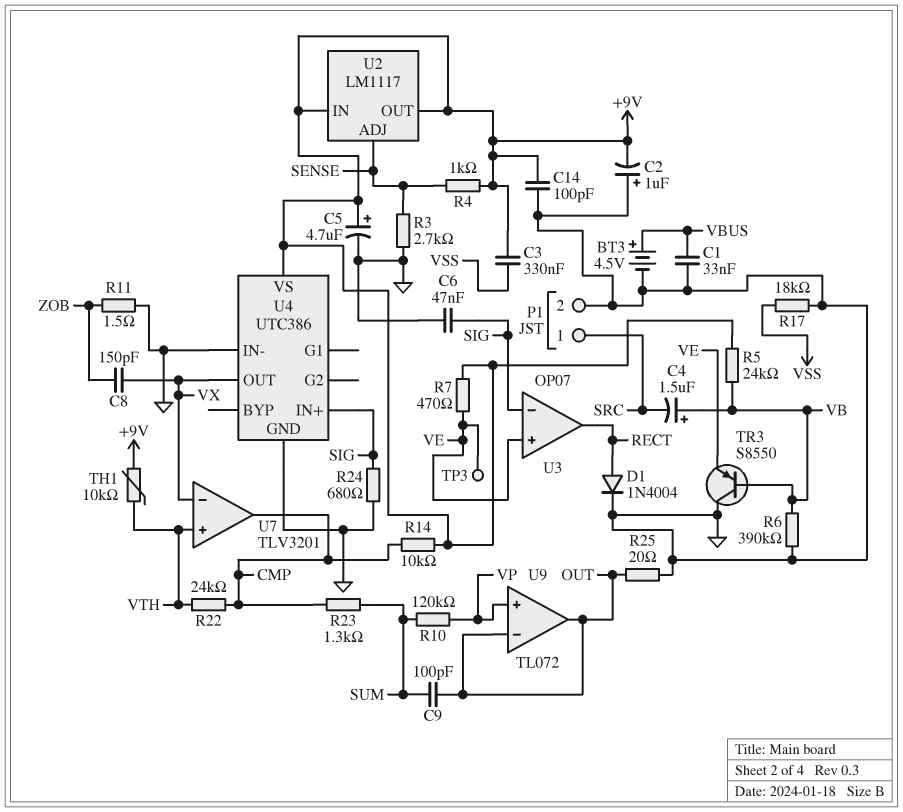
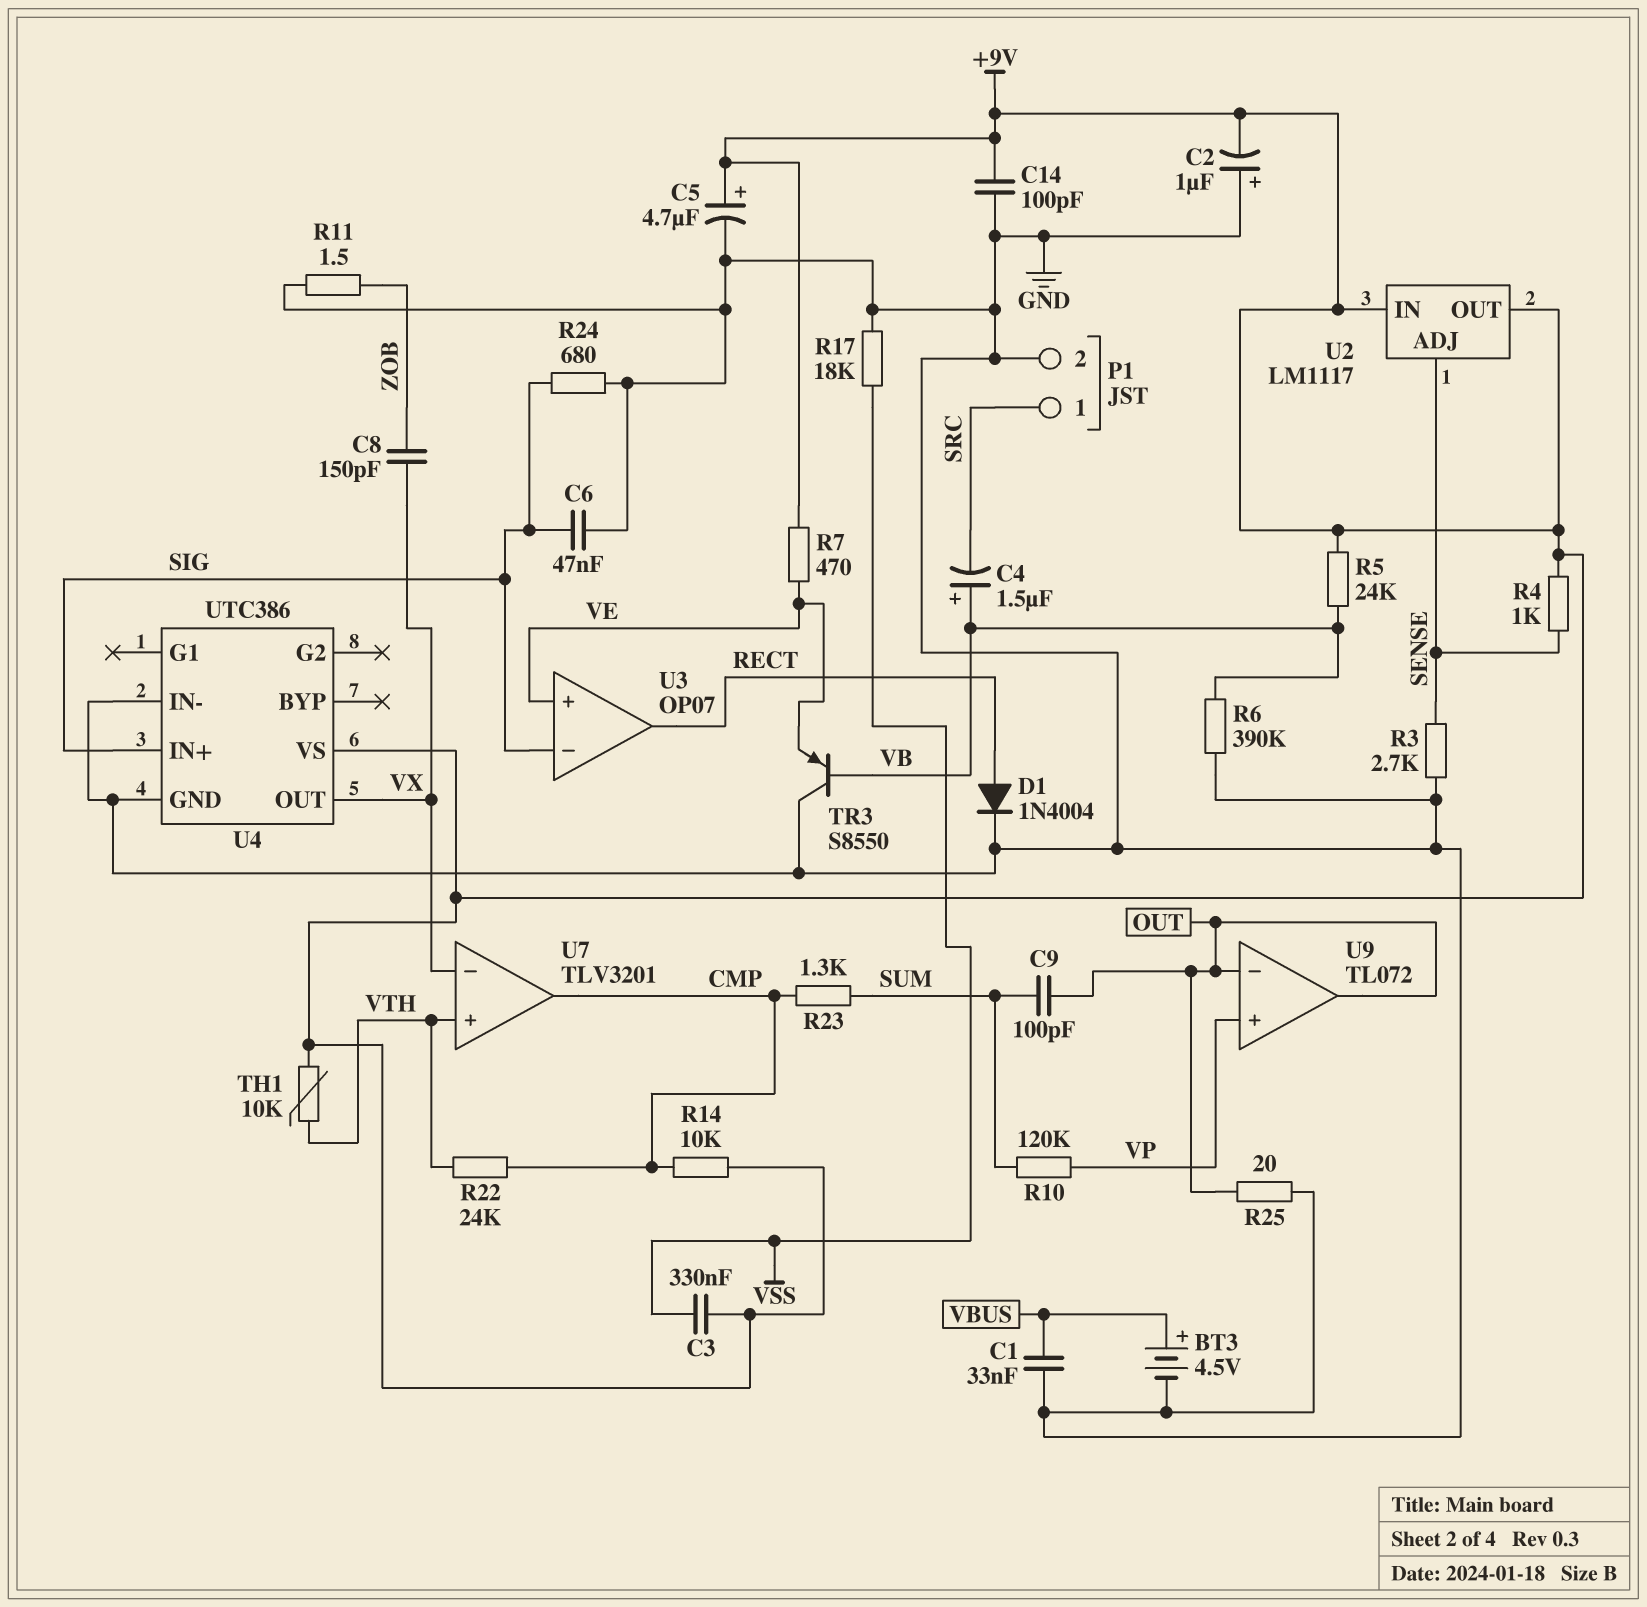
TP3: test point (VE) -> none

